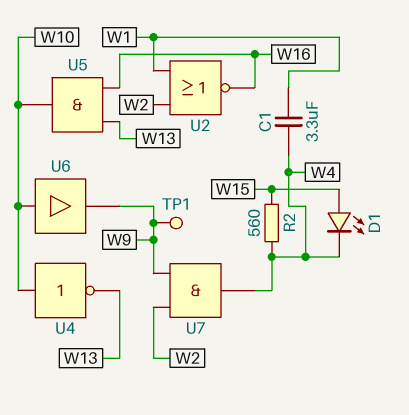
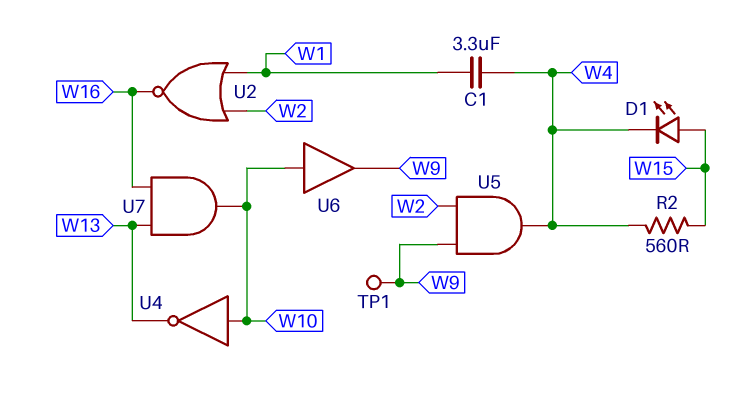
U5: AND (in W13, in W16, out W10) -> AND (in W2, in W9, out W4)
U7: AND (in W2, in W9, out W4) -> AND (in W13, in W16, out W10)

